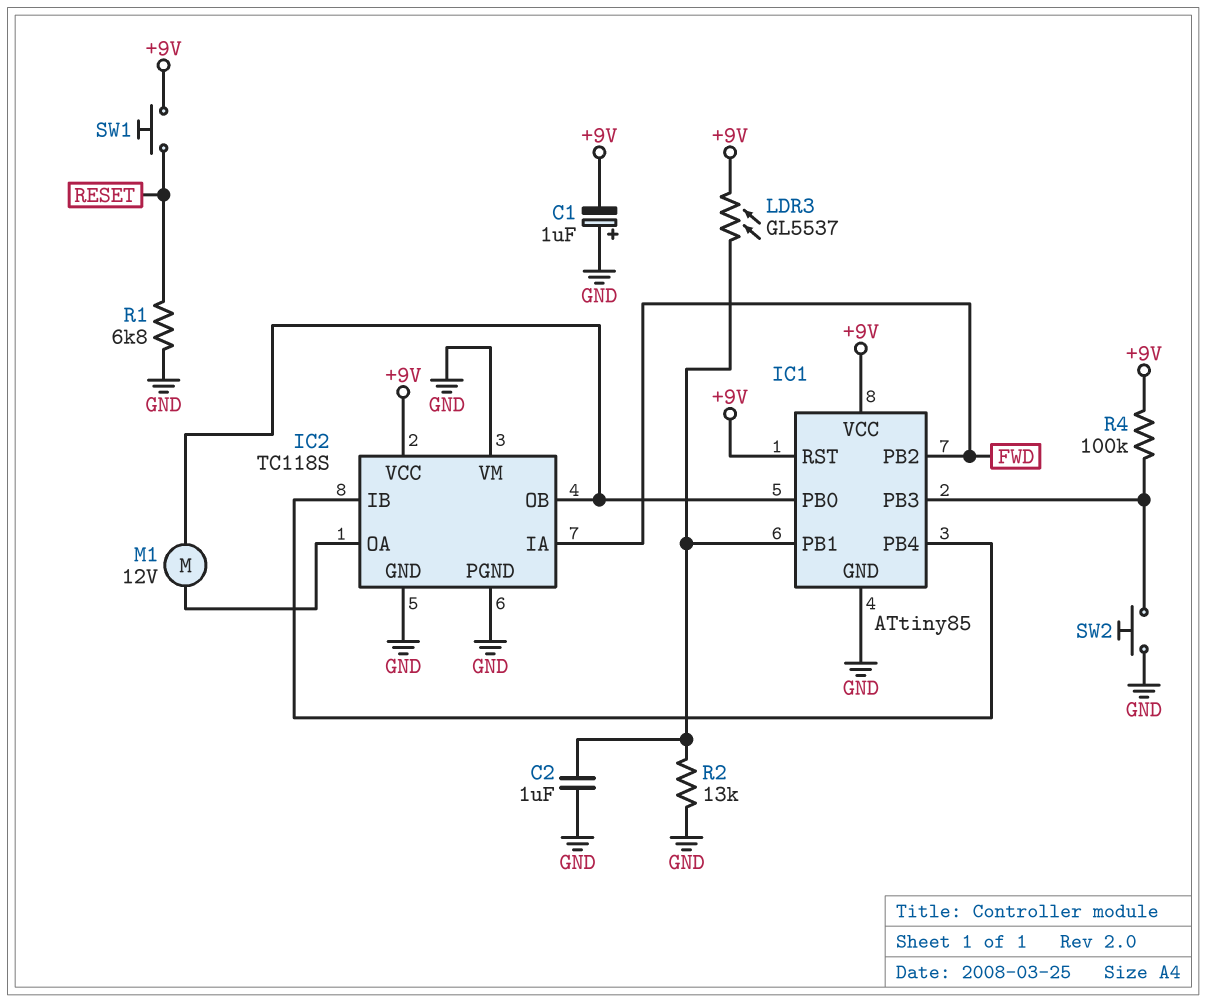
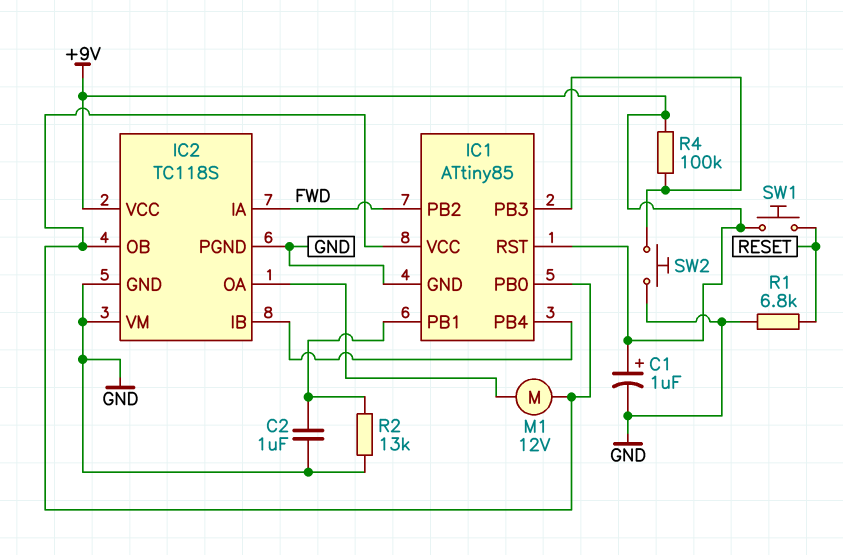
C1: 1uF (plus GND, minus +9V) -> 1uF (plus +9V, minus GND)
IC1 pin VCC: +9V -> IC1/PB0
LDR3: GL5537 (+9V, IC1/PB1) -> none

